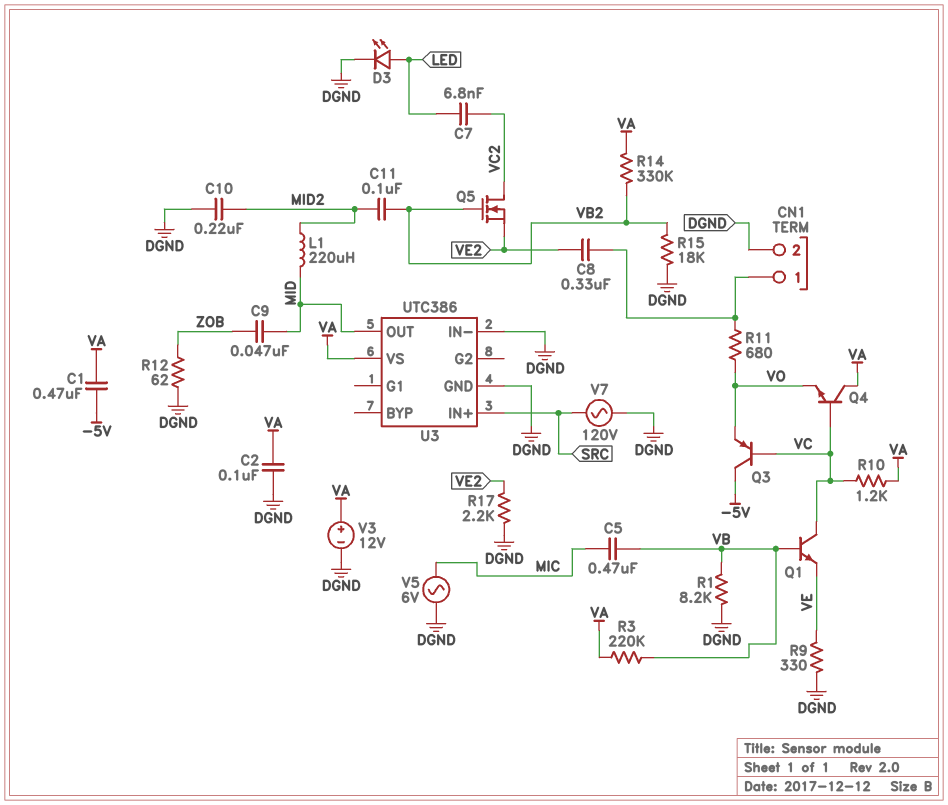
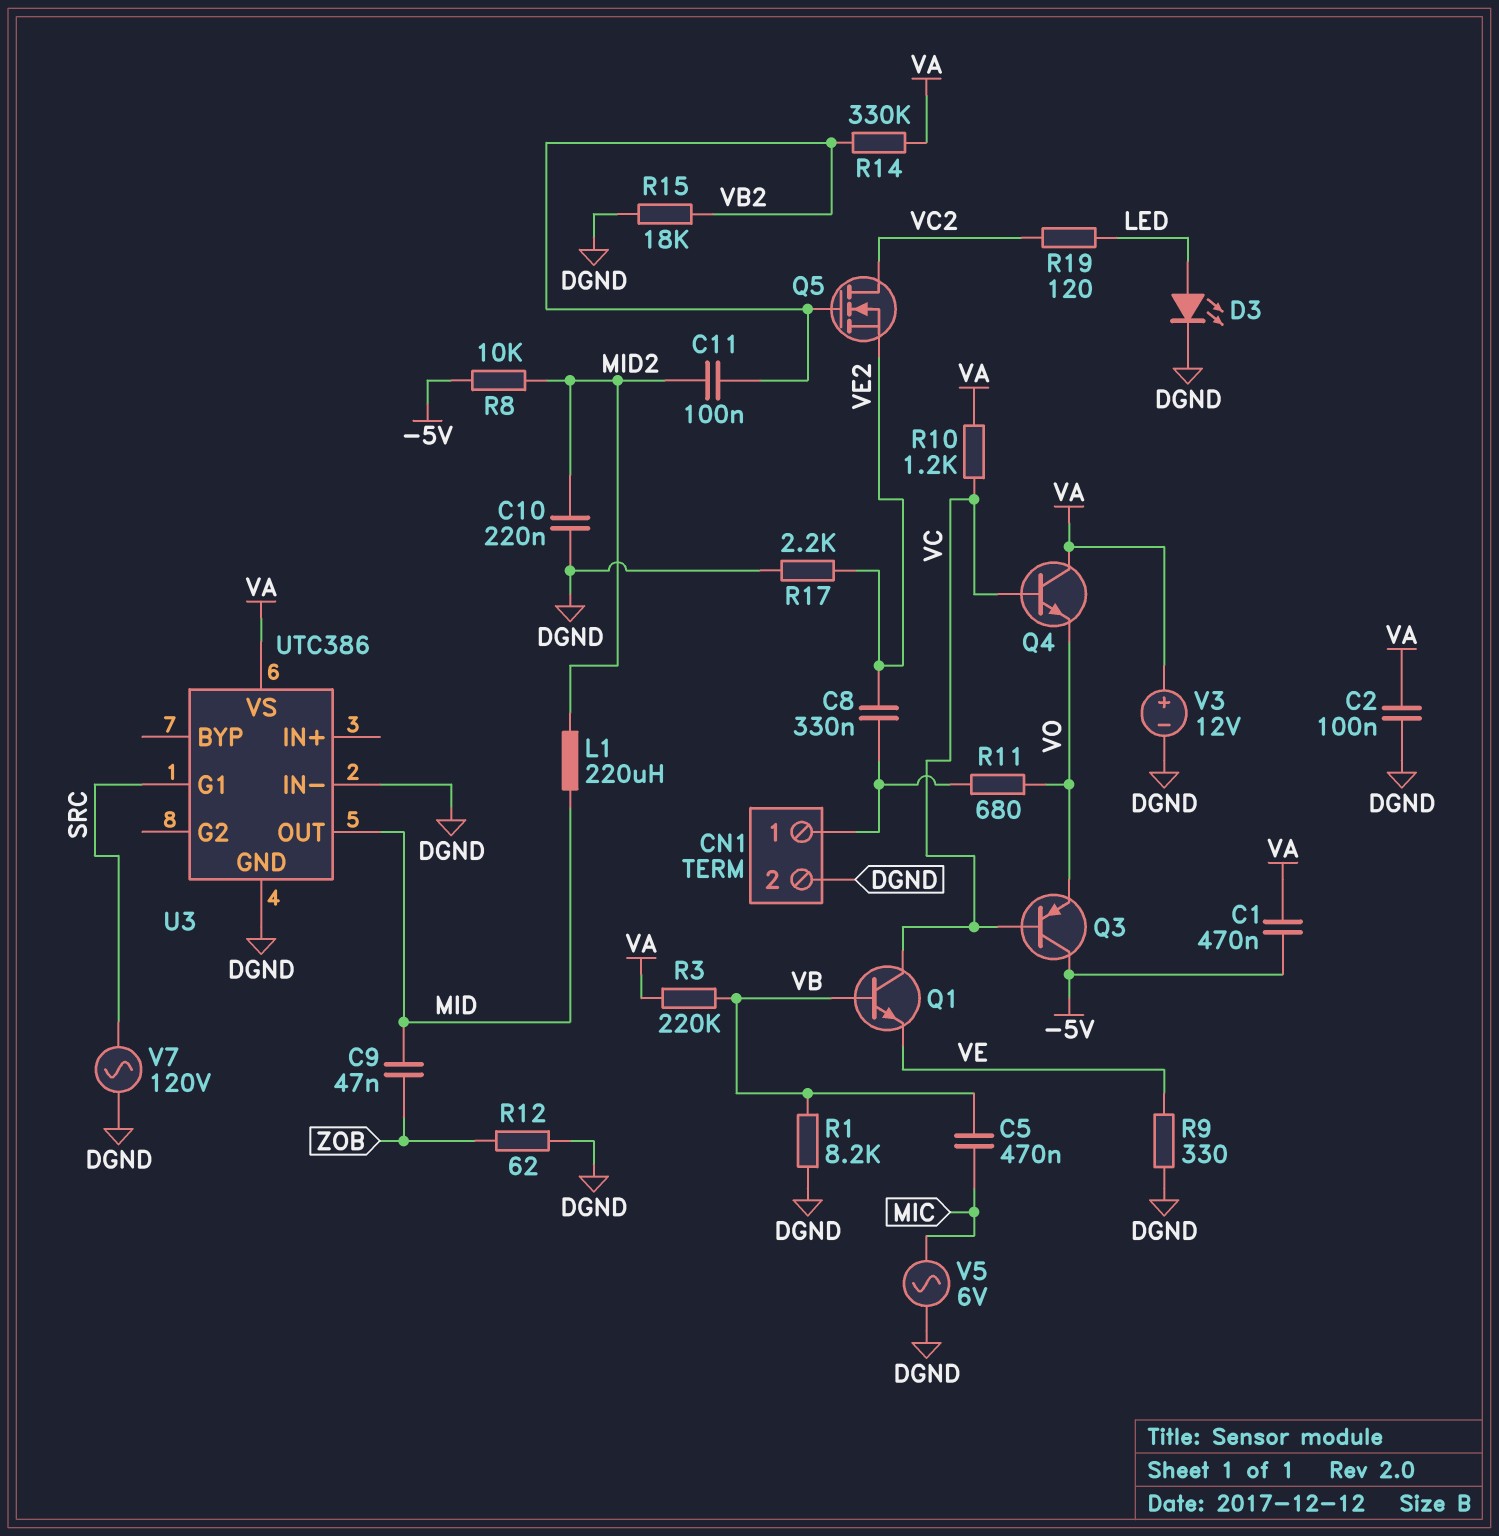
C7: 6.8nF (LED, VC2) -> none
R8: none -> 10k (-5V, MID2)
R19: none -> 120 (LED, VC2)
U3 pin G1: none -> SRC
U3 pin IN+: SRC -> none

